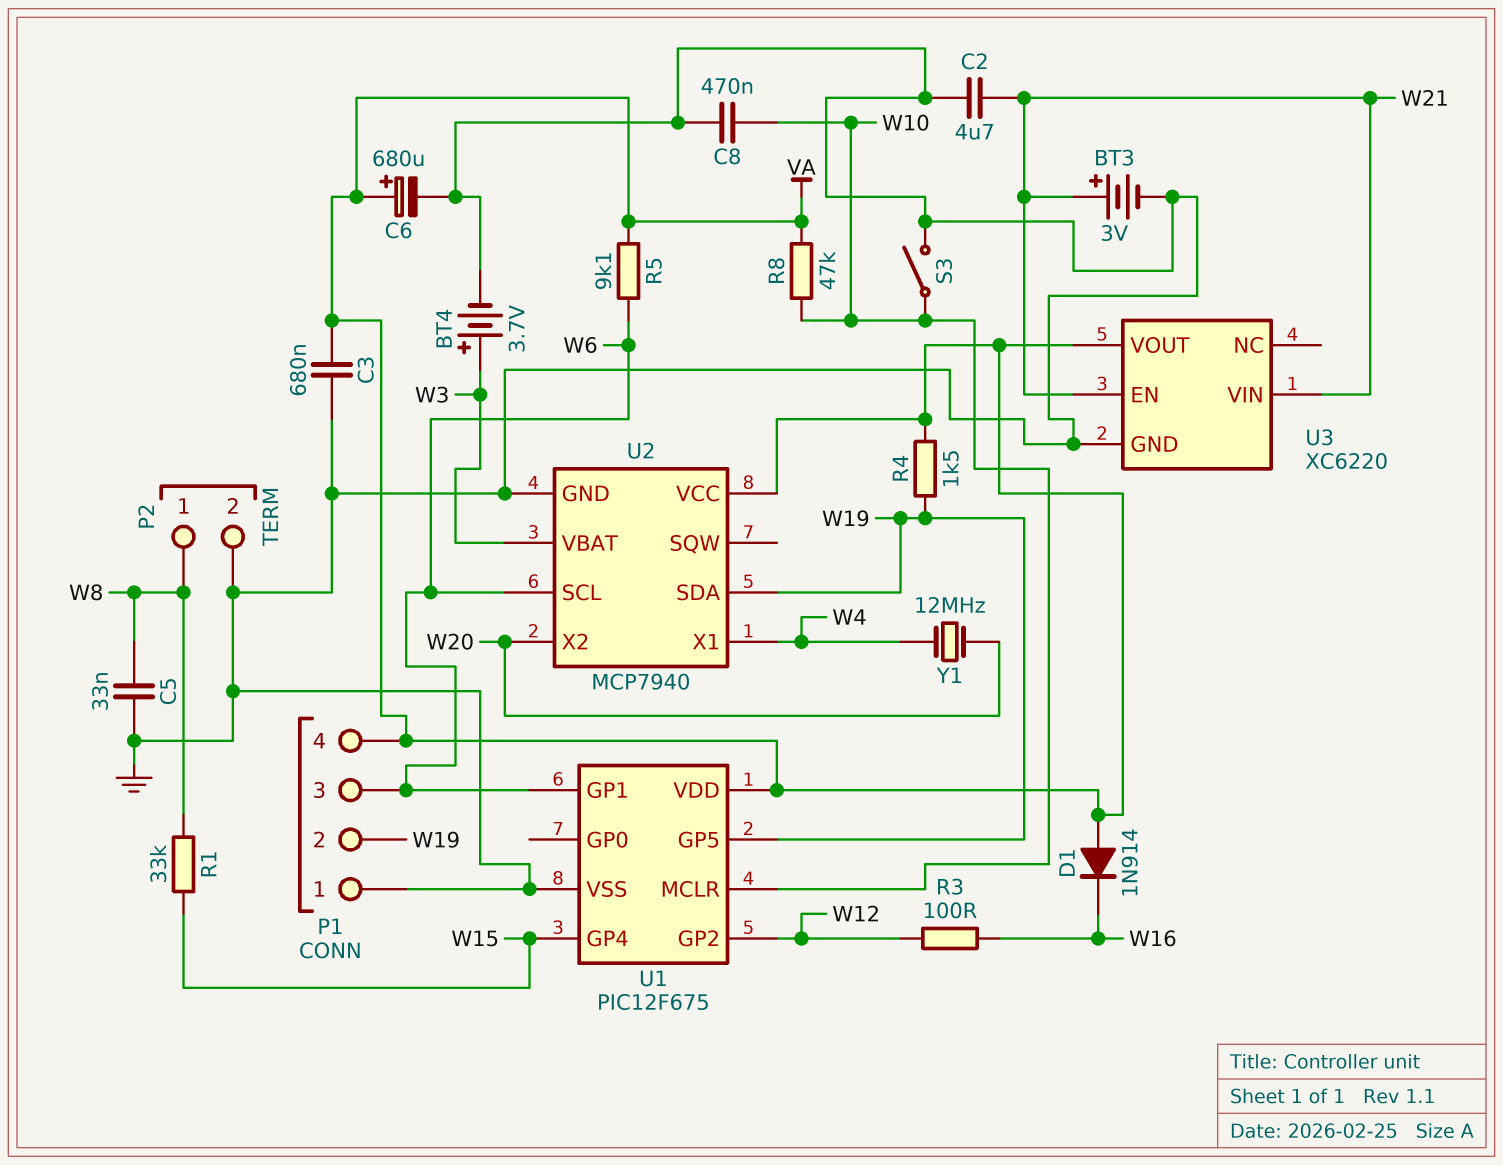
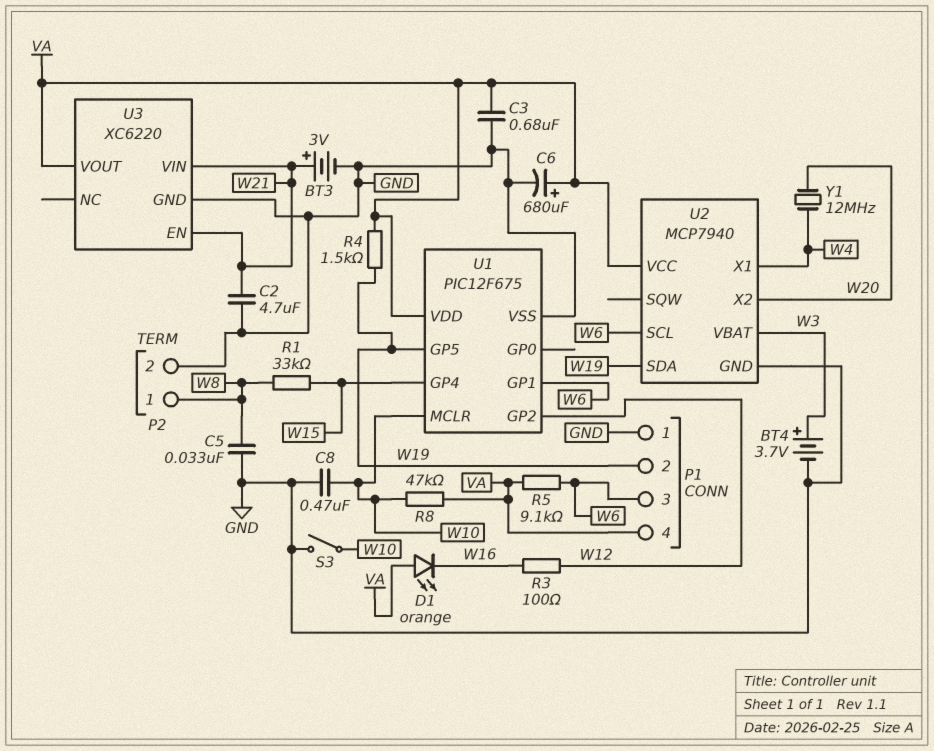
D1: diode 1N914 (A VA, K W16) -> LED orange (A VA, K W16)

